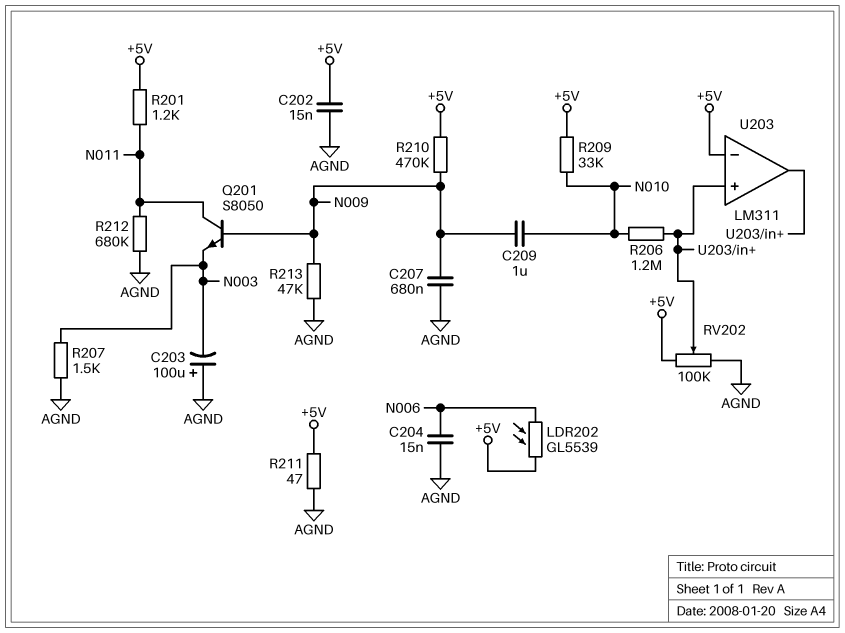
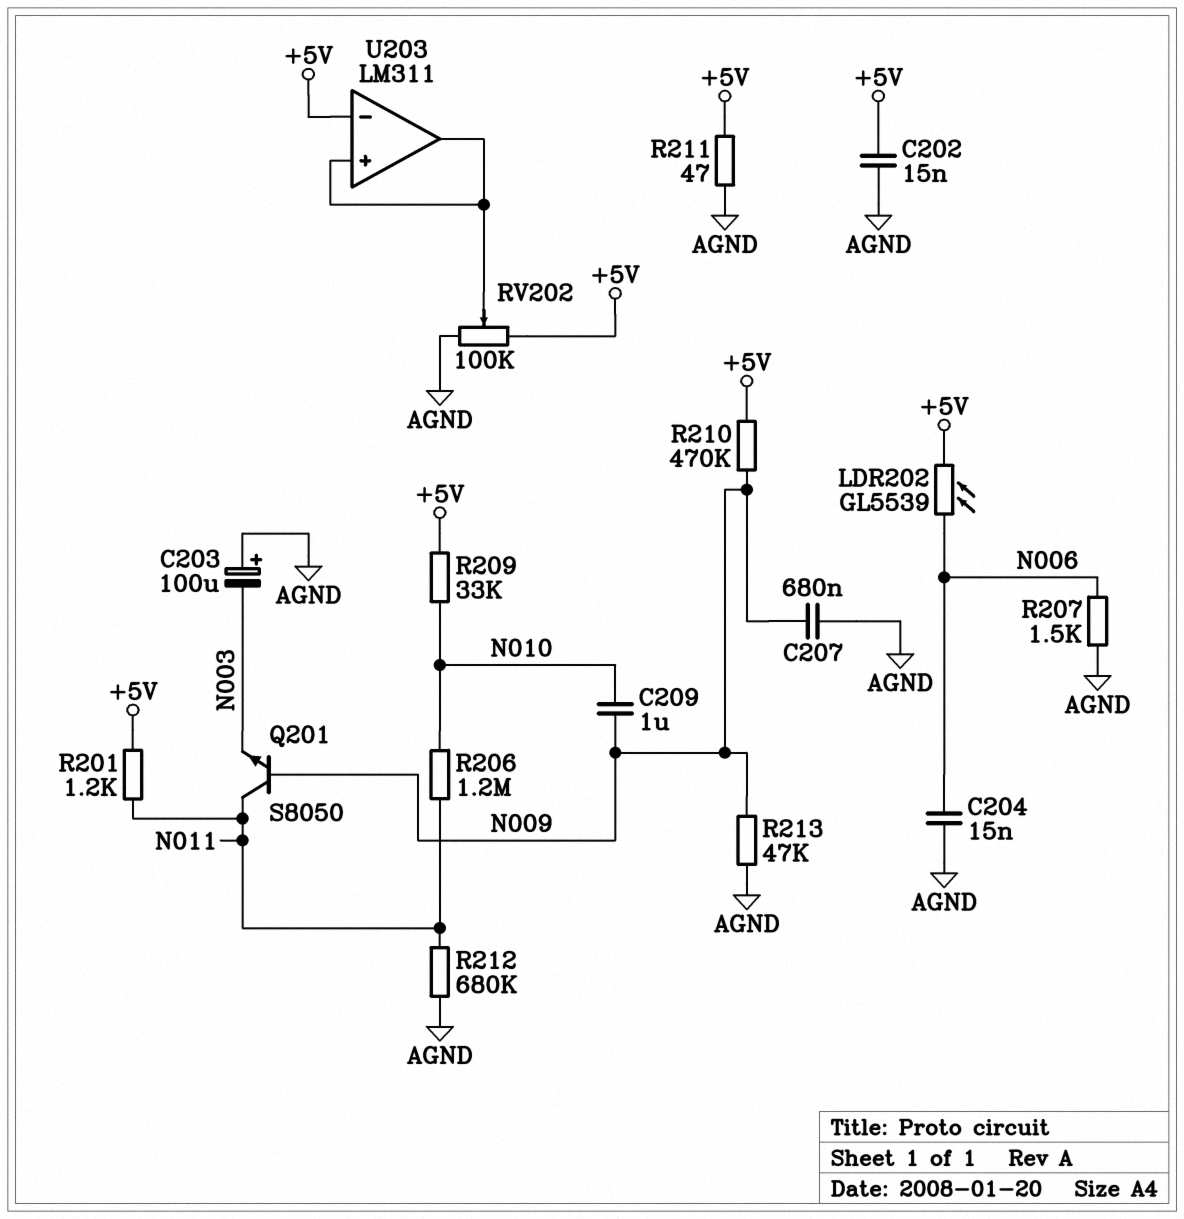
R206: 1.2M (N010, U203/in+) -> 1.2M (N010, N011)
R207: 1.5k (AGND, N003) -> 1.5k (AGND, N006)

